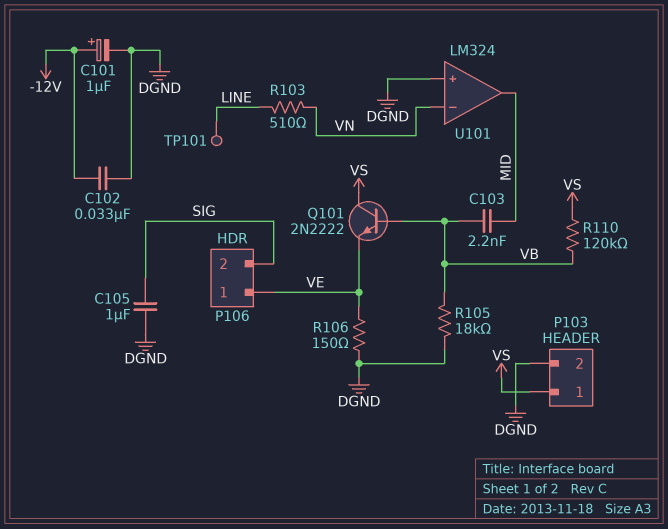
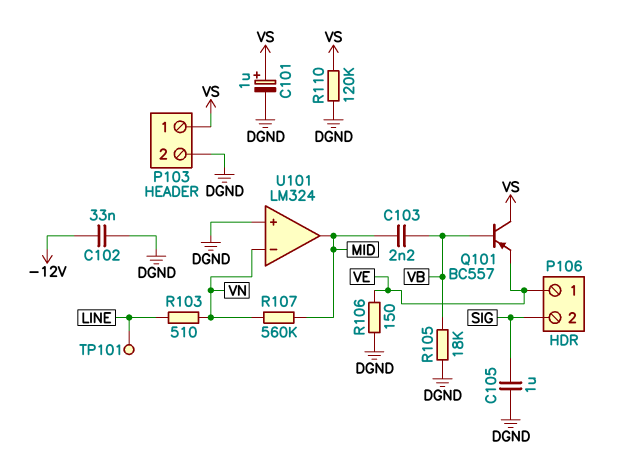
C101: 1uF (plus -12V, minus DGND) -> 1uF (plus VS, minus DGND)
Q101: NPN 2N2222 (B VB, C VS, E VE) -> PNP BC557 (B VB, C VS, E VE)
R107: none -> 560k (MID, VN)
R110: 120k (VB, VS) -> 120k (DGND, VS)

